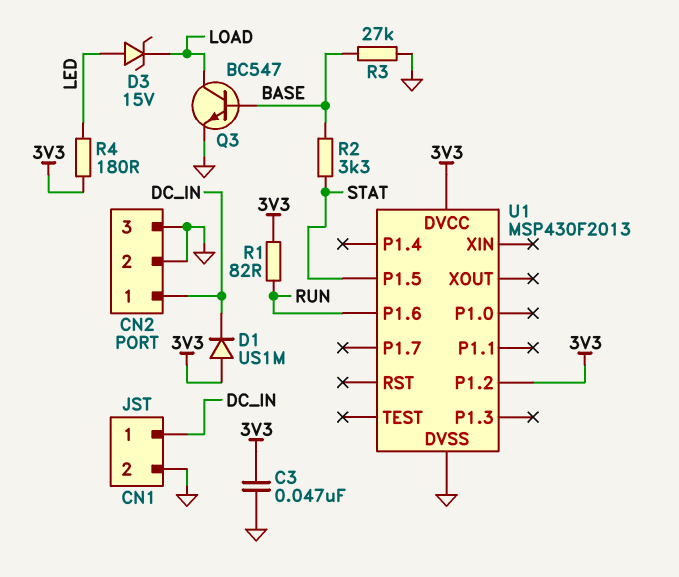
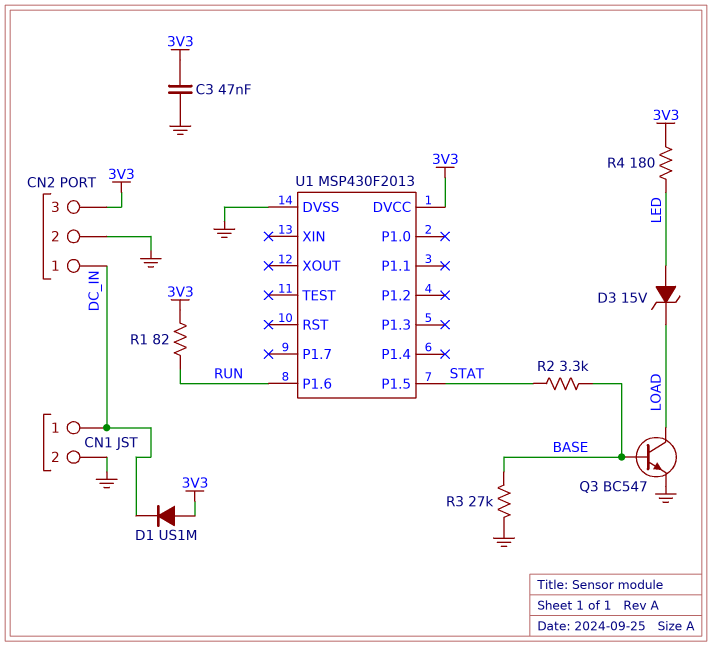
CN2 pin 3: GND -> 3V3
U1 pin P1.2: 3V3 -> none

